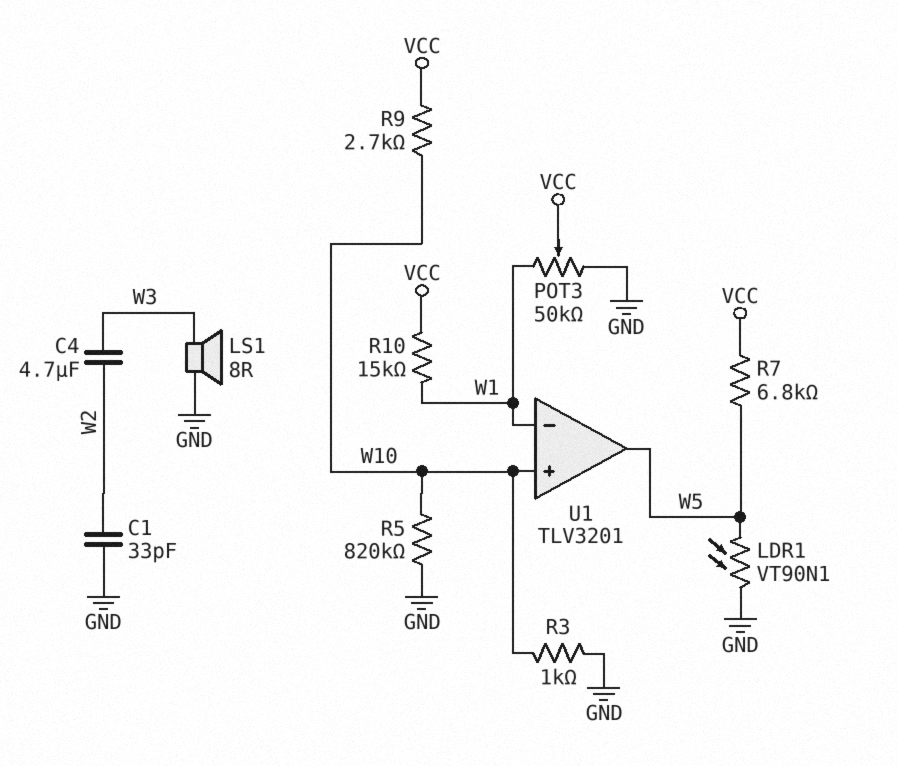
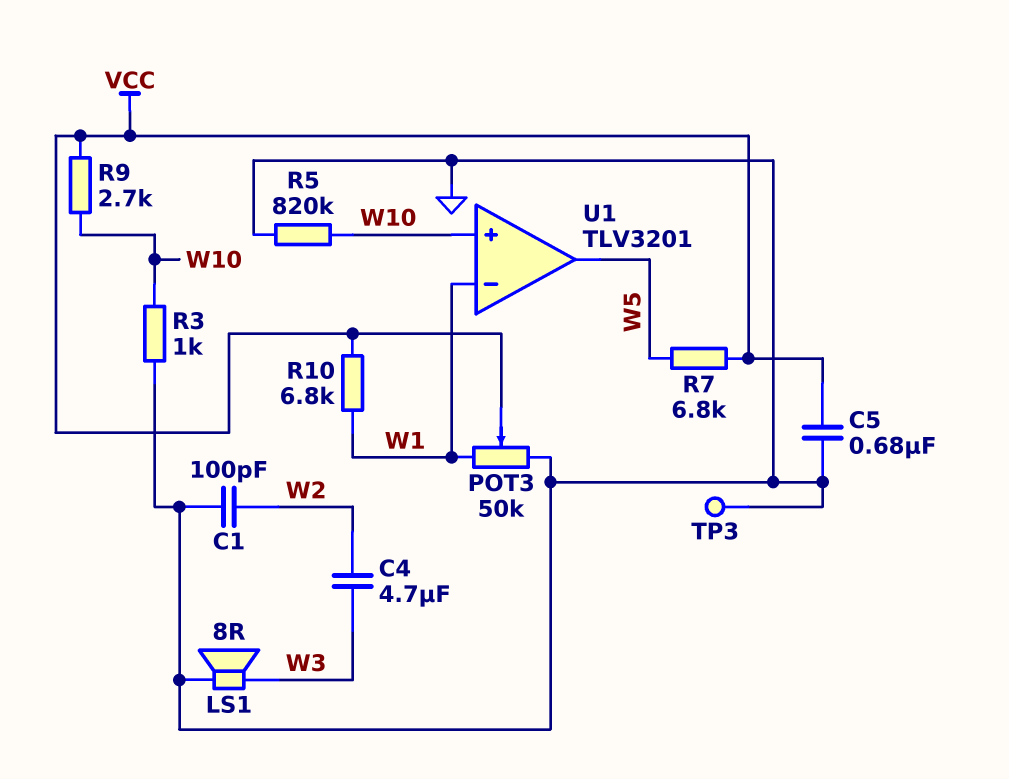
C1: 33pF (GND, W2) -> 100pF (GND, W2)
C5: none -> 680nF (GND, VCC)
LDR1: VT90N1 (GND, W5) -> none
R10: 15k (VCC, W1) -> 6.8k (VCC, W1)
TP3: none -> test point (GND)

